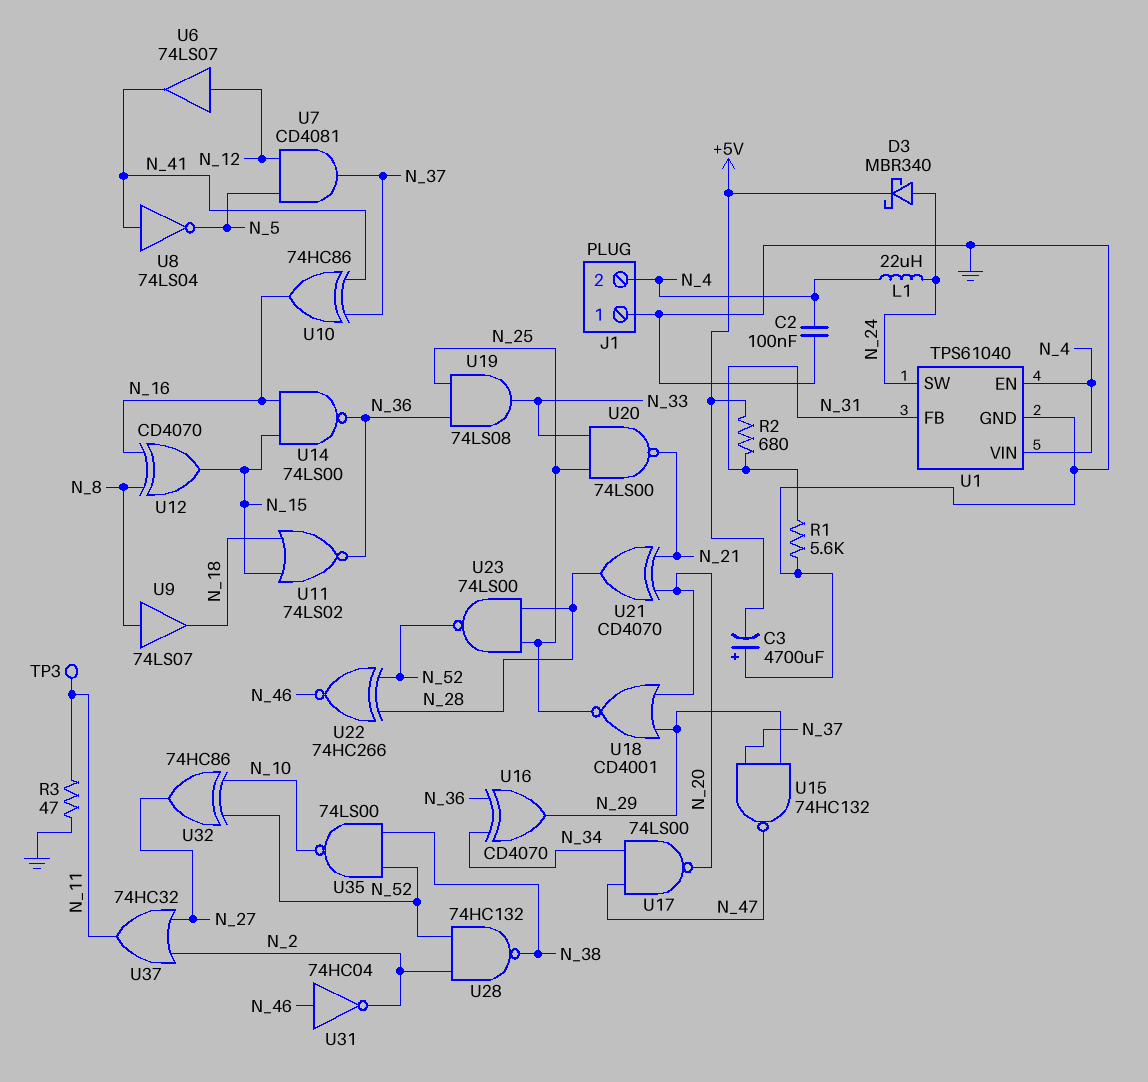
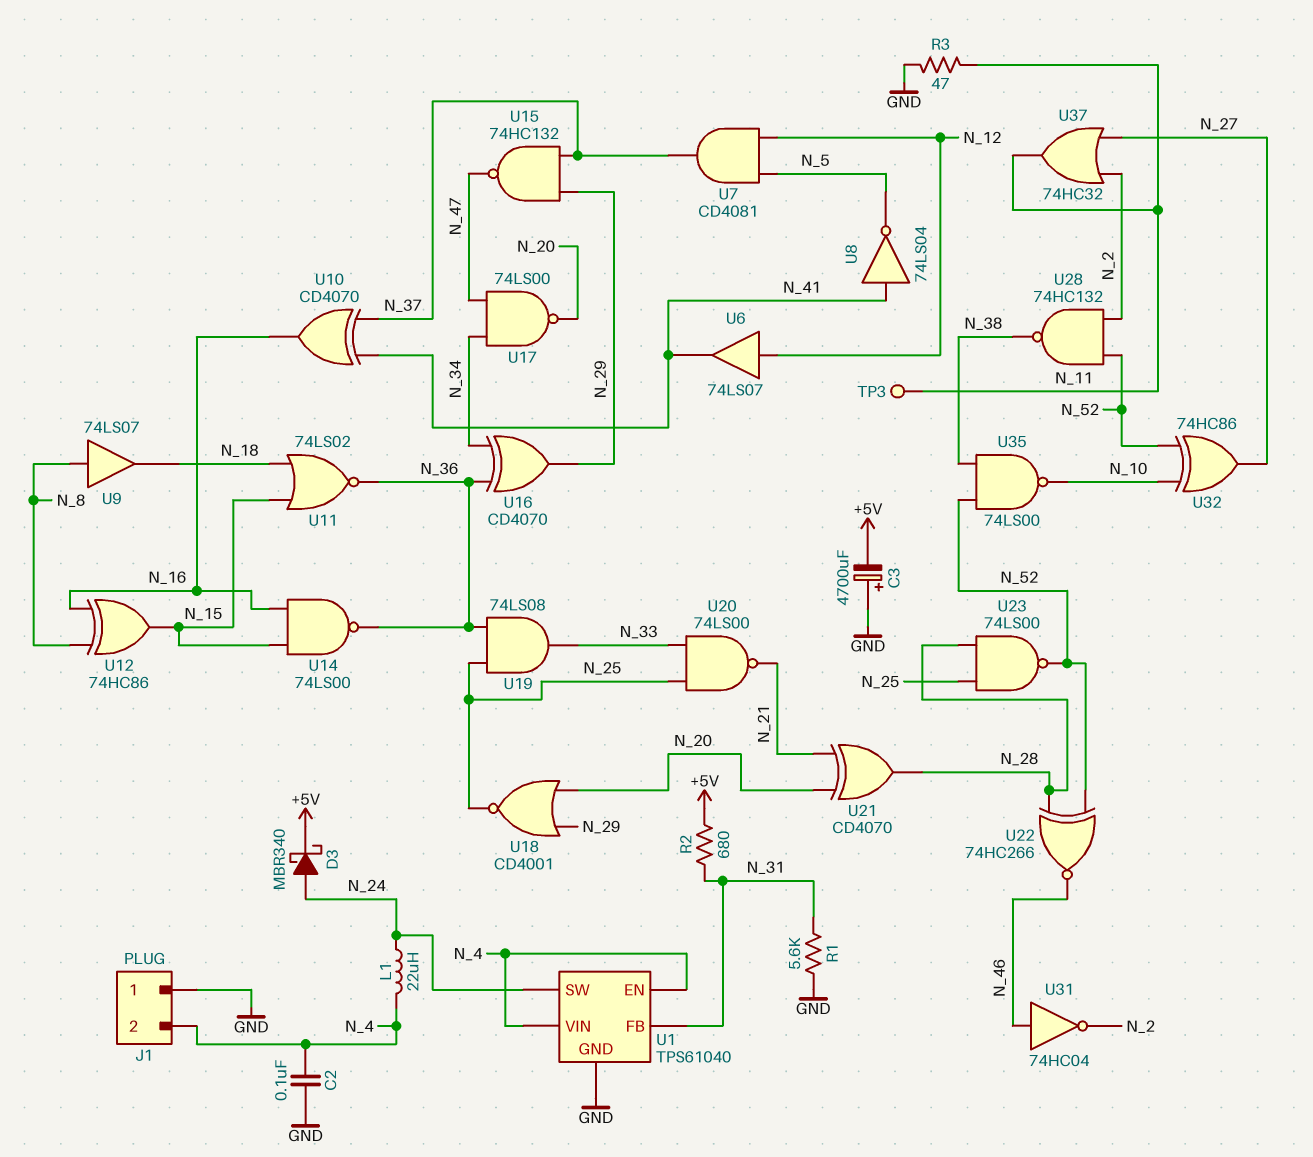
U10: XOR 74HC86 (in N_37, in N_41, out N_16) -> XOR CD4070 (in N_37, in N_41, out N_16)
U12: XOR CD4070 (in N_8, in N_16, out N_15) -> XOR 74HC86 (in N_8, in N_16, out N_15)

